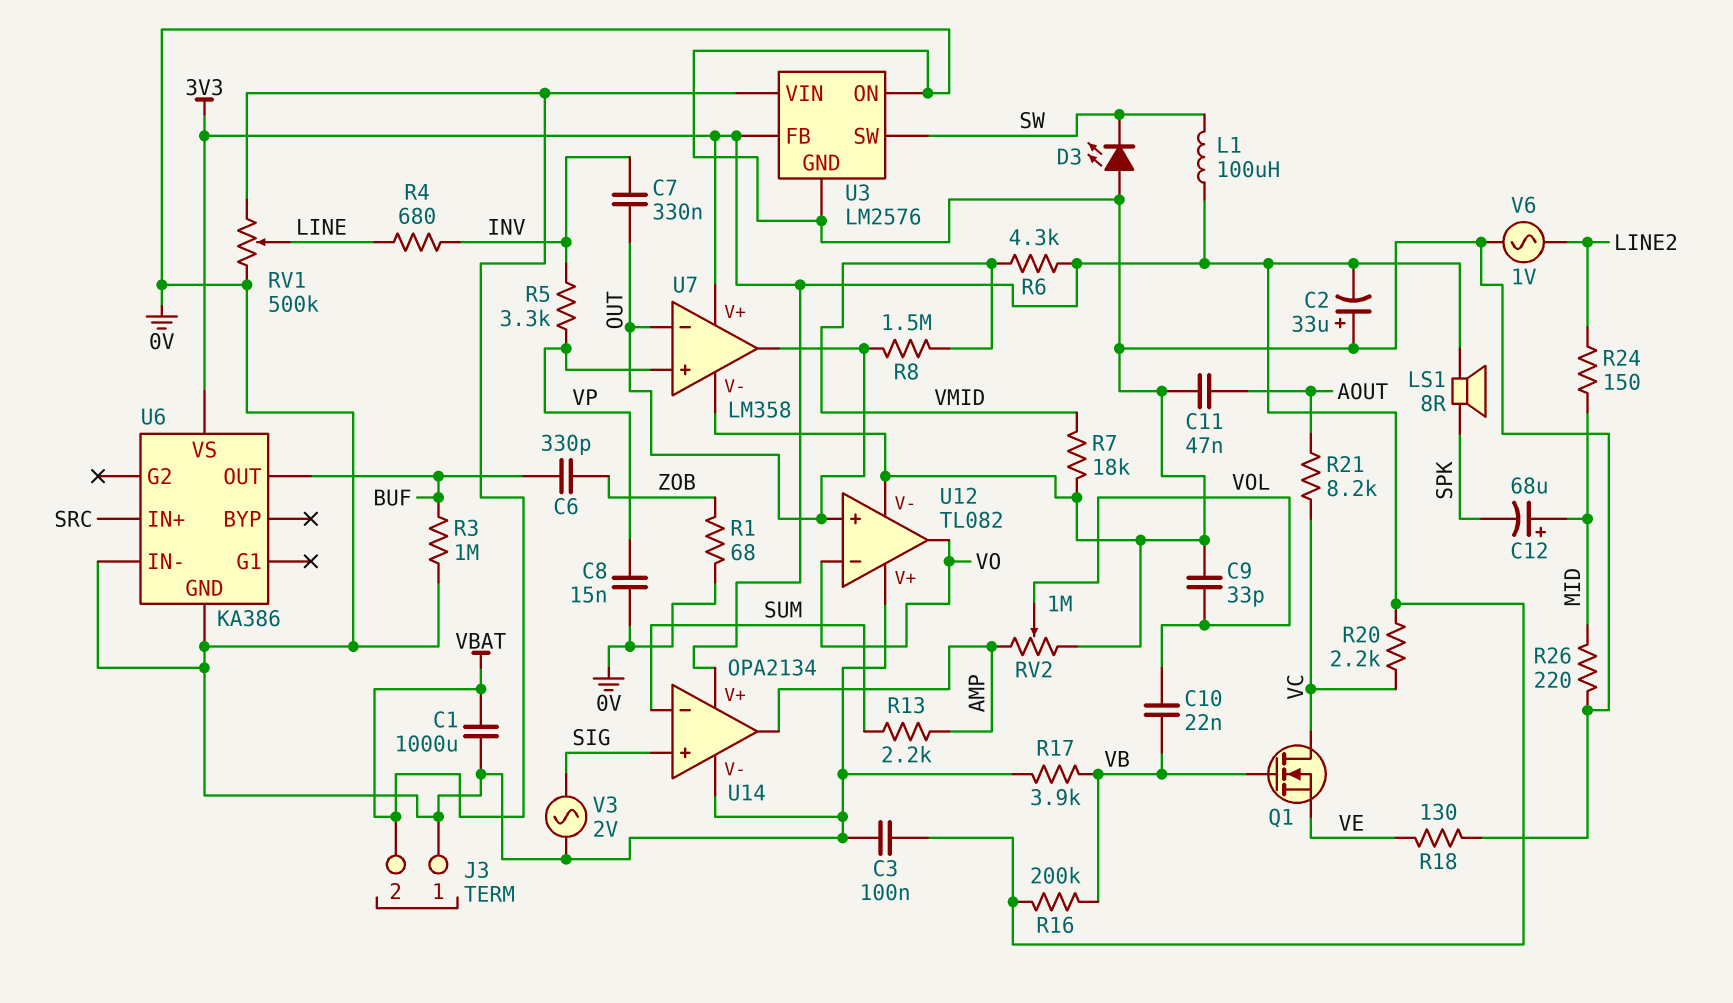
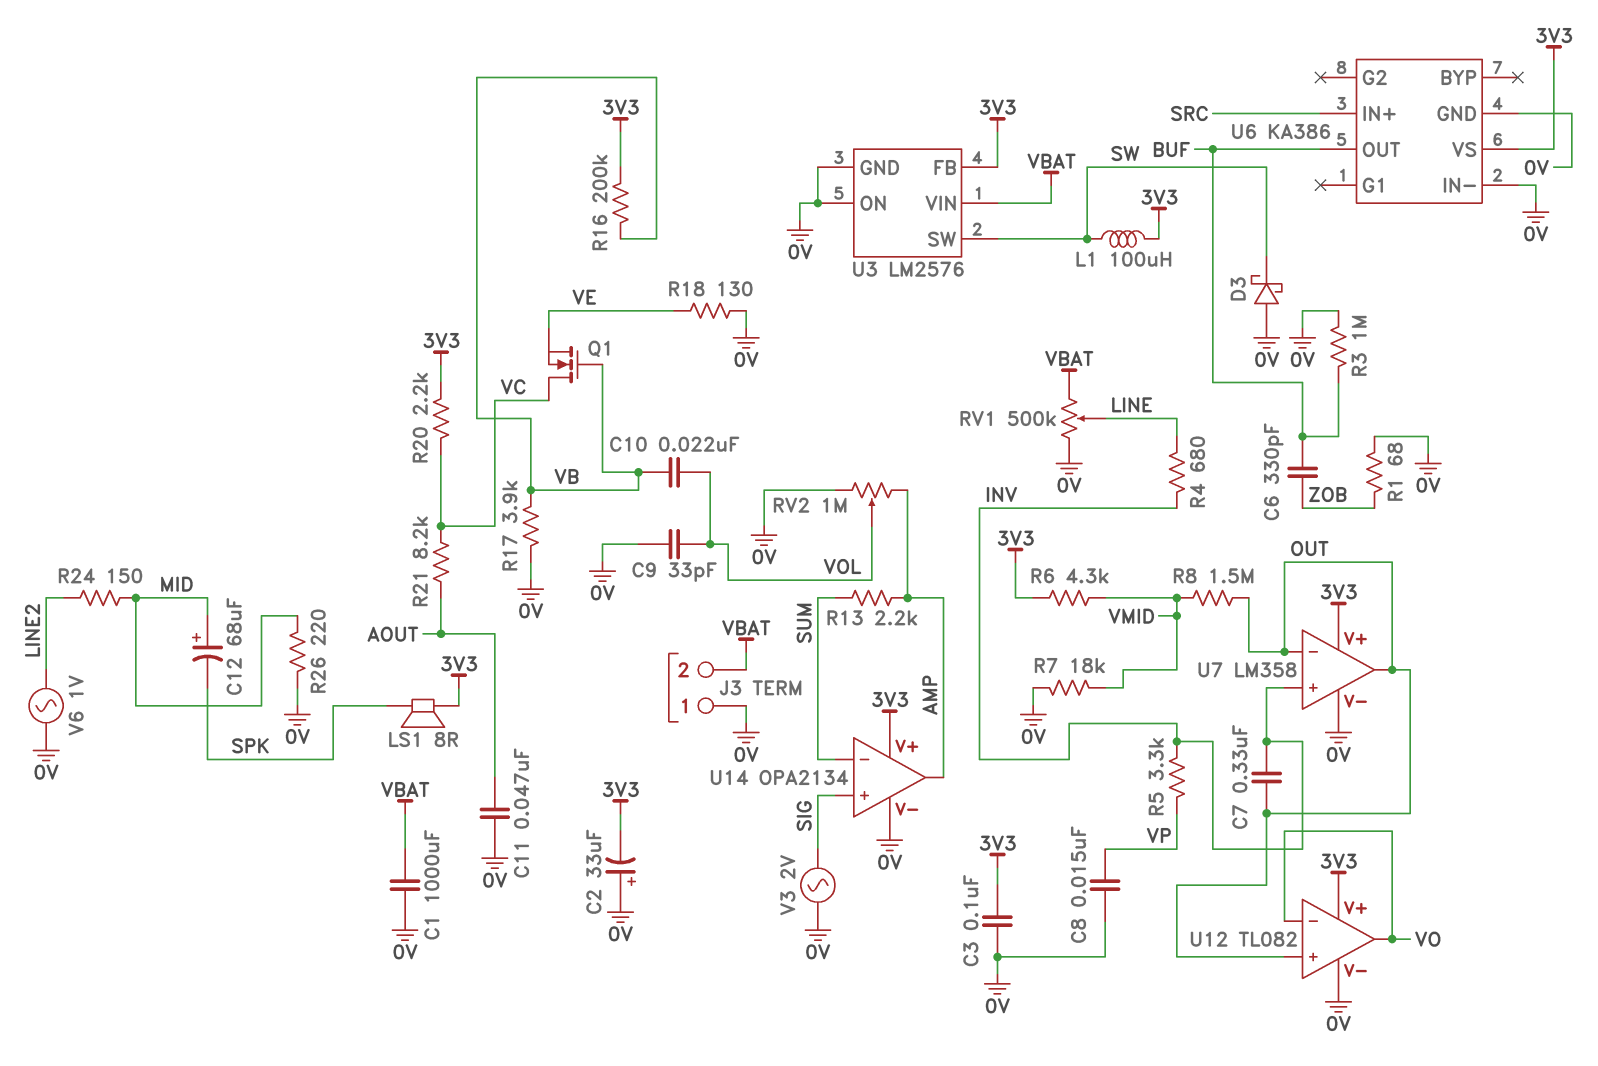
D3: LED (A 0V, K SW) -> schottky (A 0V, K SW)
U7 pin in+: VP -> INV
U12 pin V+: 0V -> 3V3

